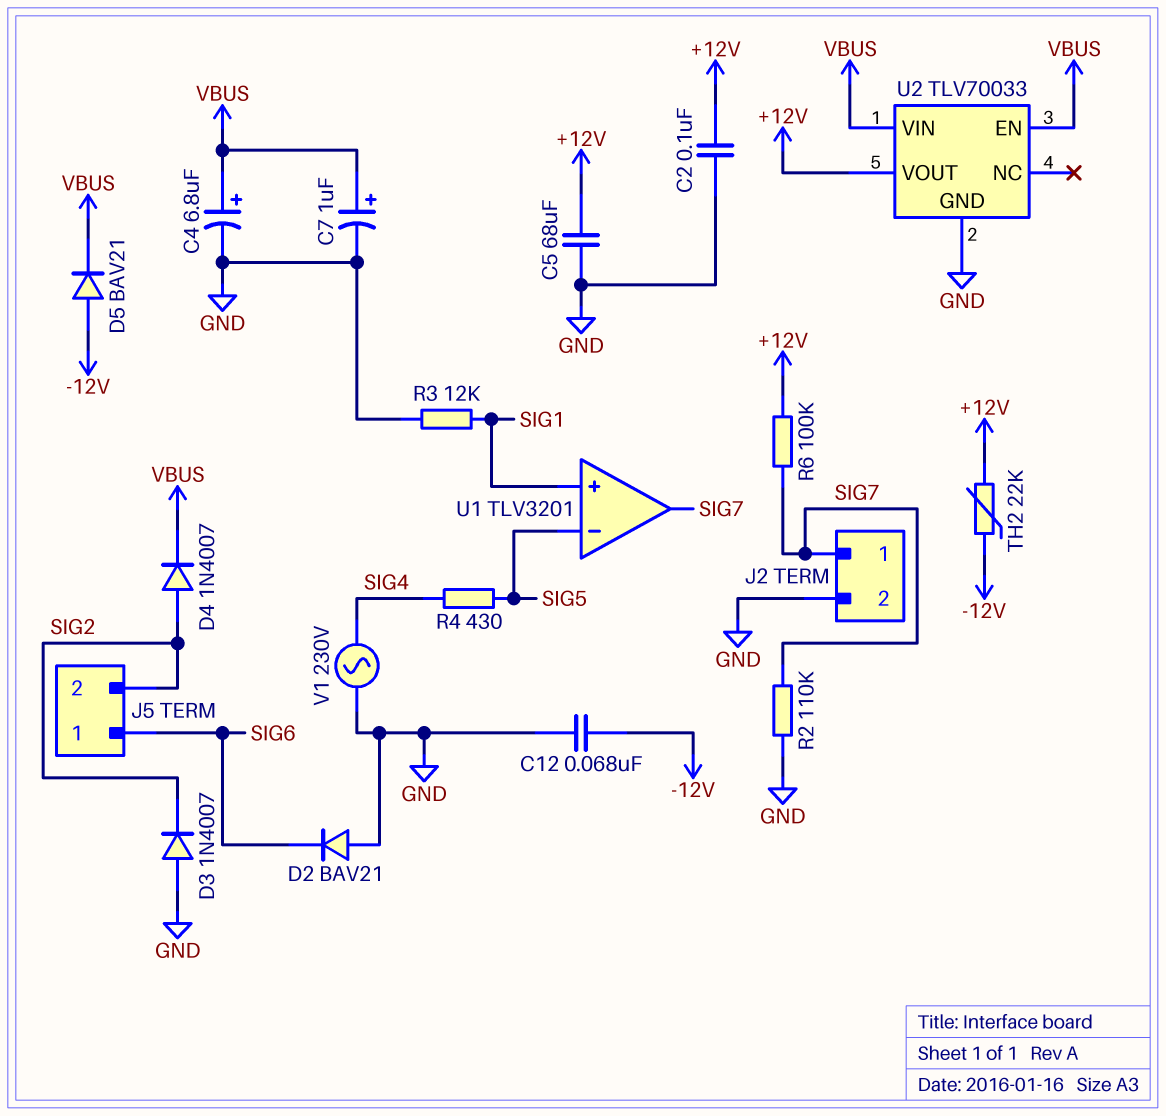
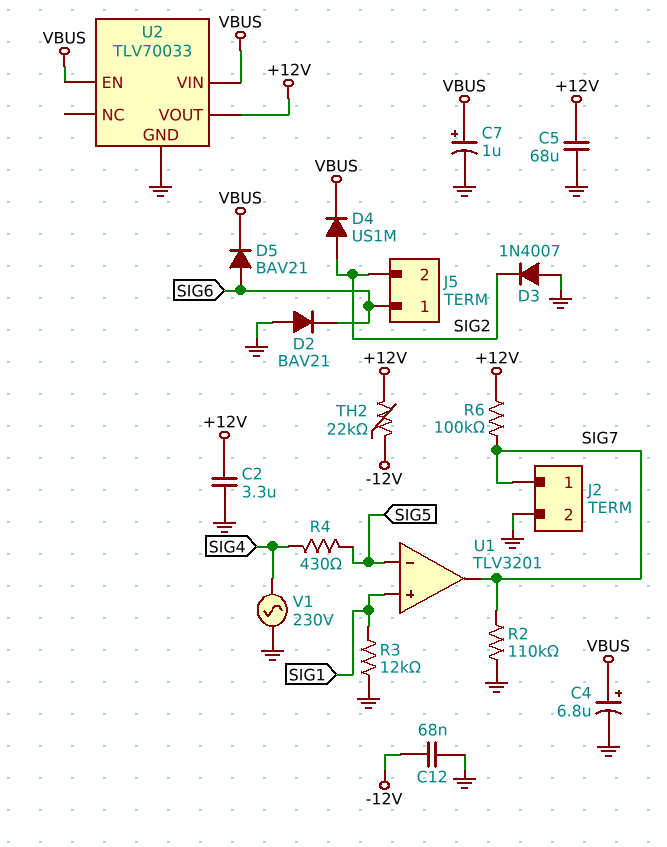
C2: 100nF (+12V, GND) -> 3.3uF (+12V, GND)
D4: diode 1N4007 (A SIG2, K VBUS) -> diode US1M (A SIG2, K VBUS)
D5: diode BAV21 (A -12V, K VBUS) -> diode BAV21 (A SIG6, K VBUS)

